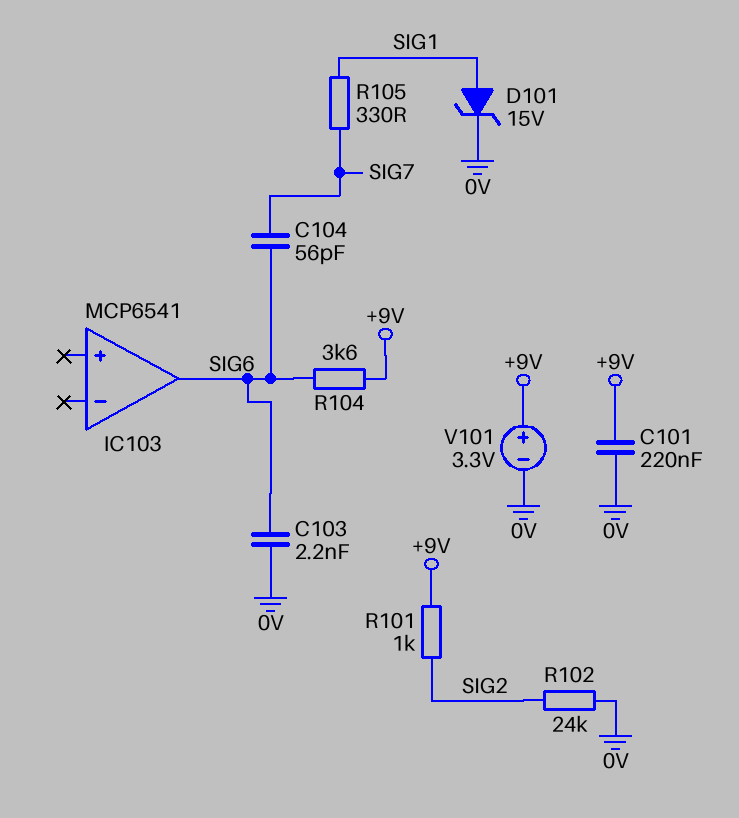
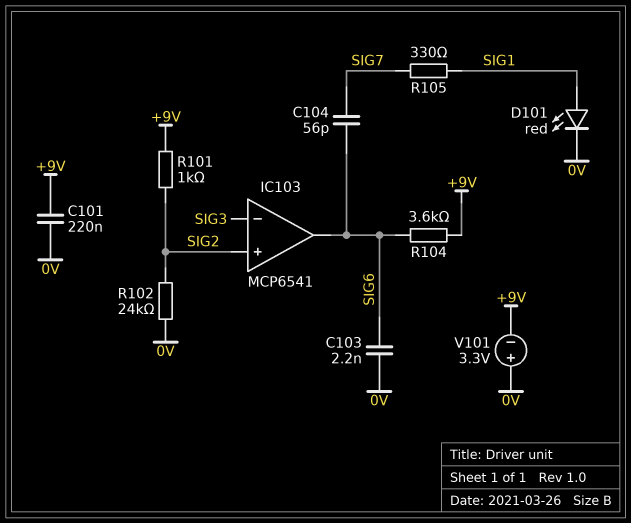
D101: zener 15V (A SIG1, K 0V) -> LED red (A SIG1, K 0V)
IC103 pin in+: none -> SIG2
IC103 pin in-: none -> SIG3
V101: 3.3V (plus +9V, minus 0V) -> 3.3V (plus 0V, minus +9V)

